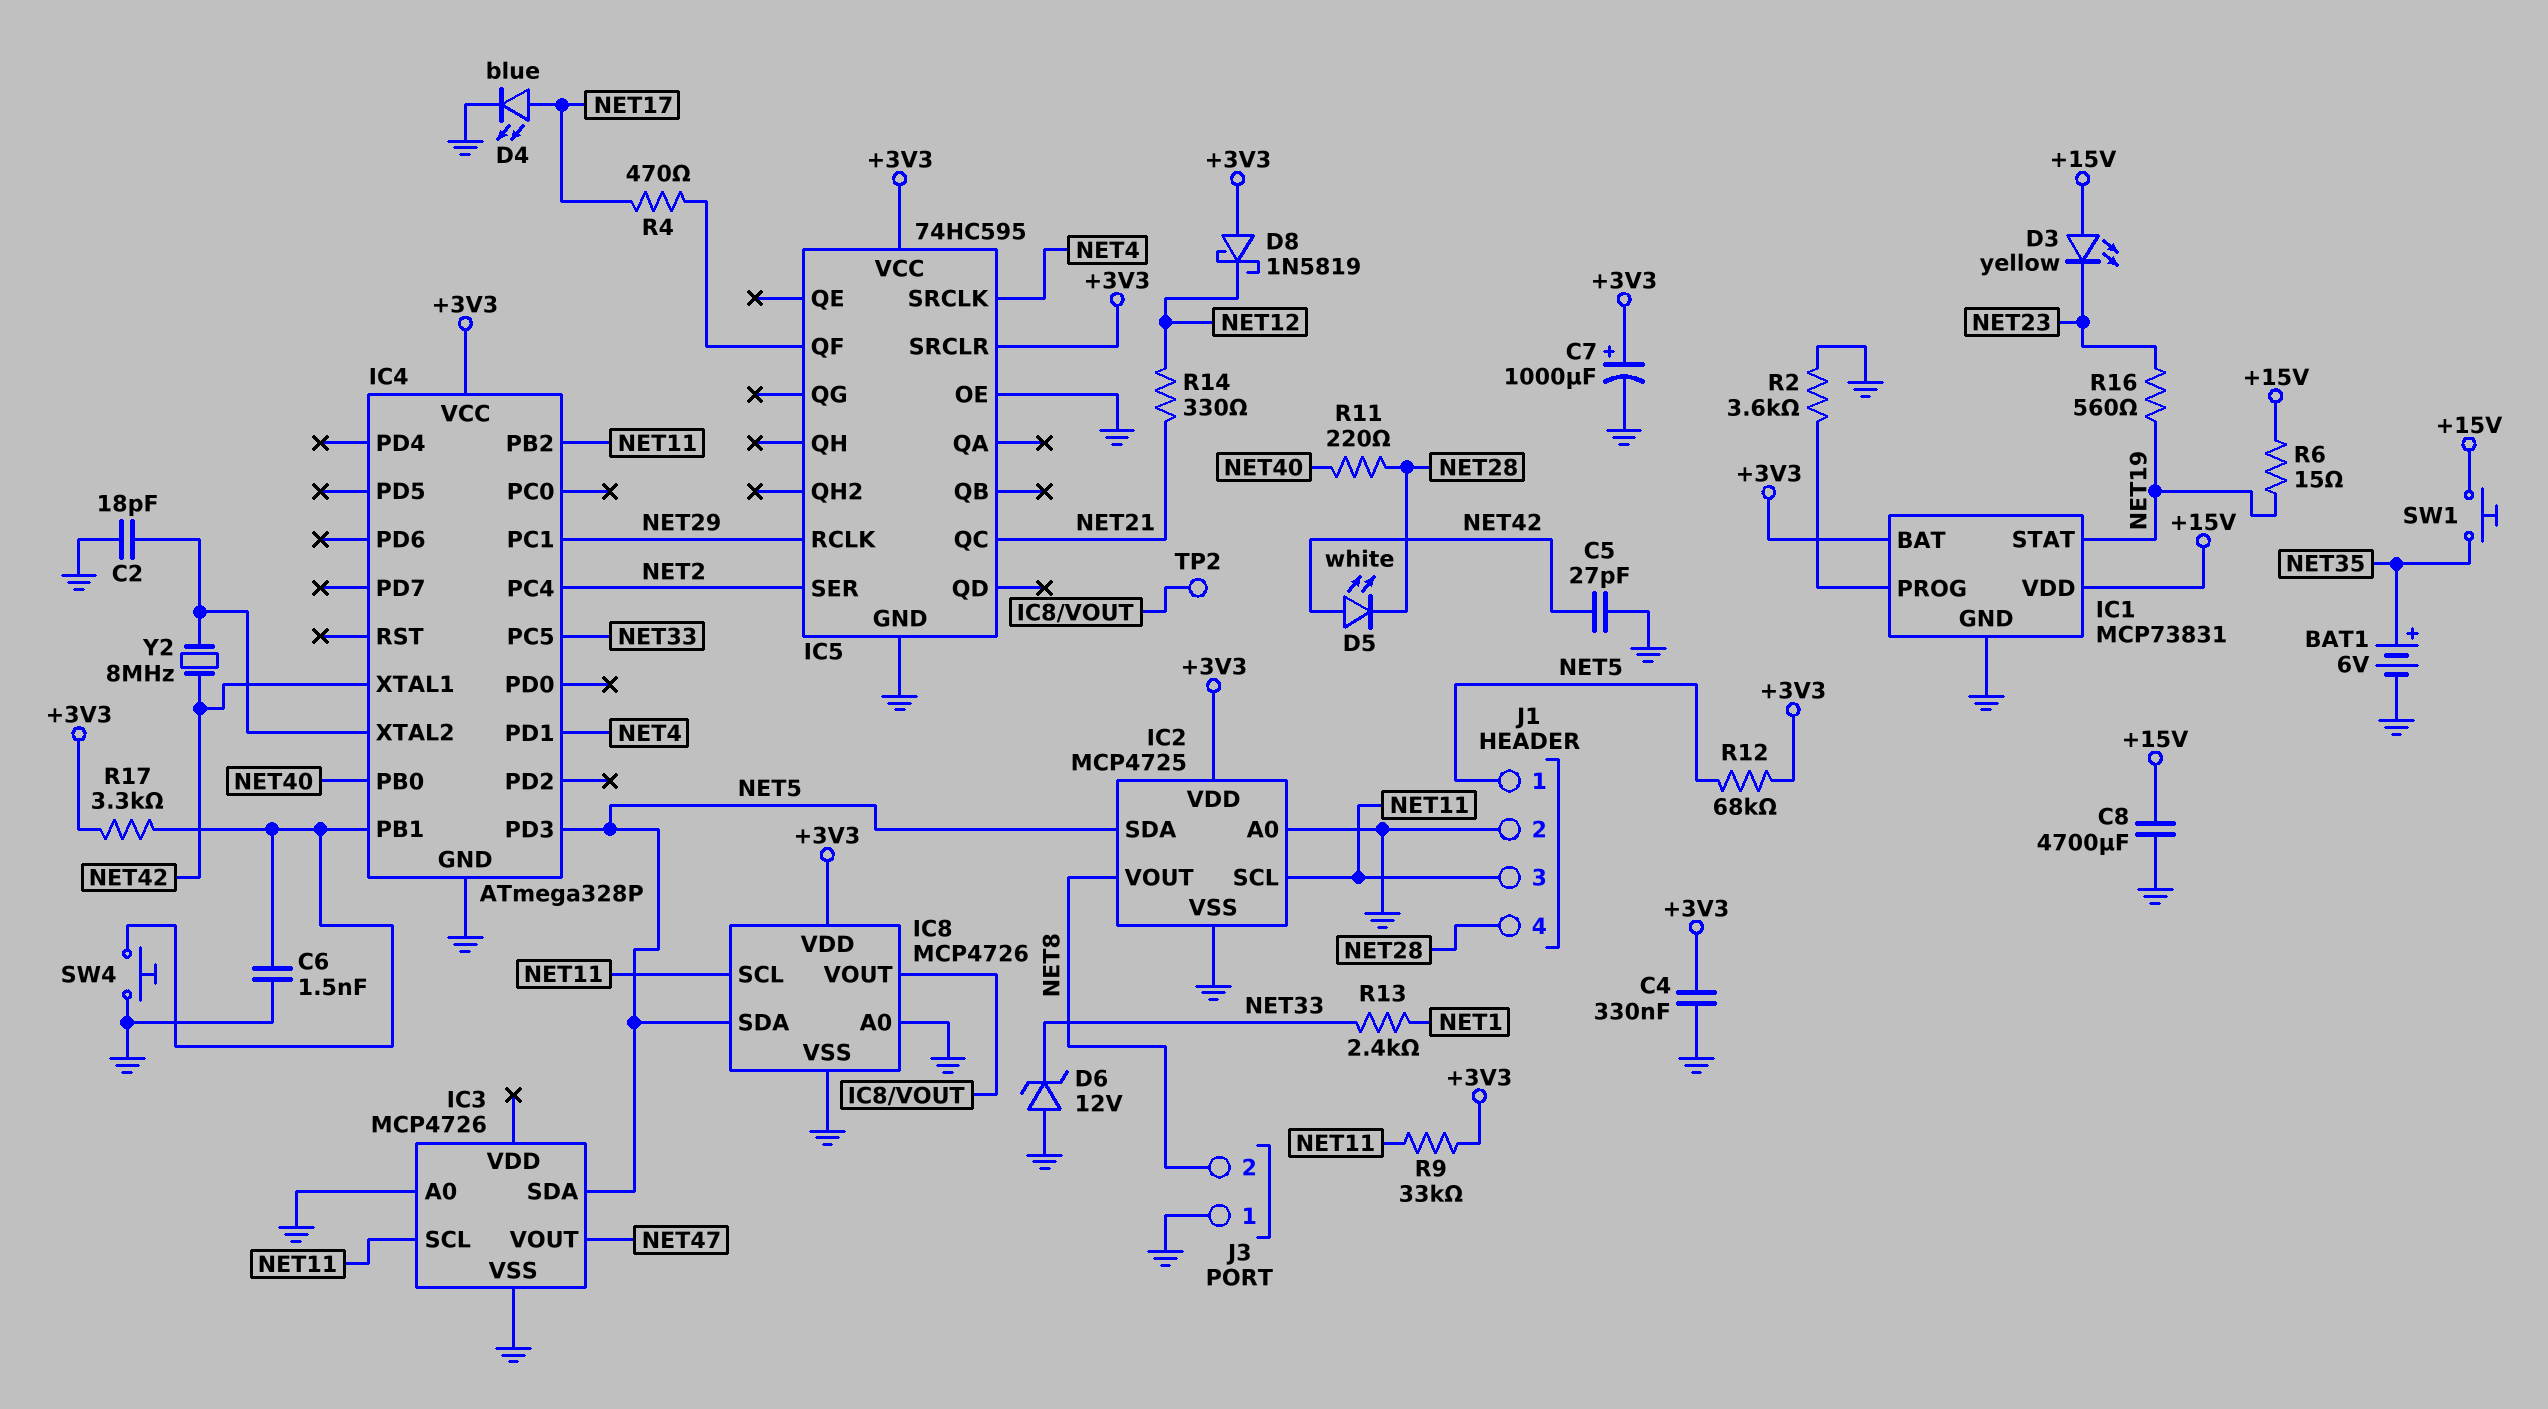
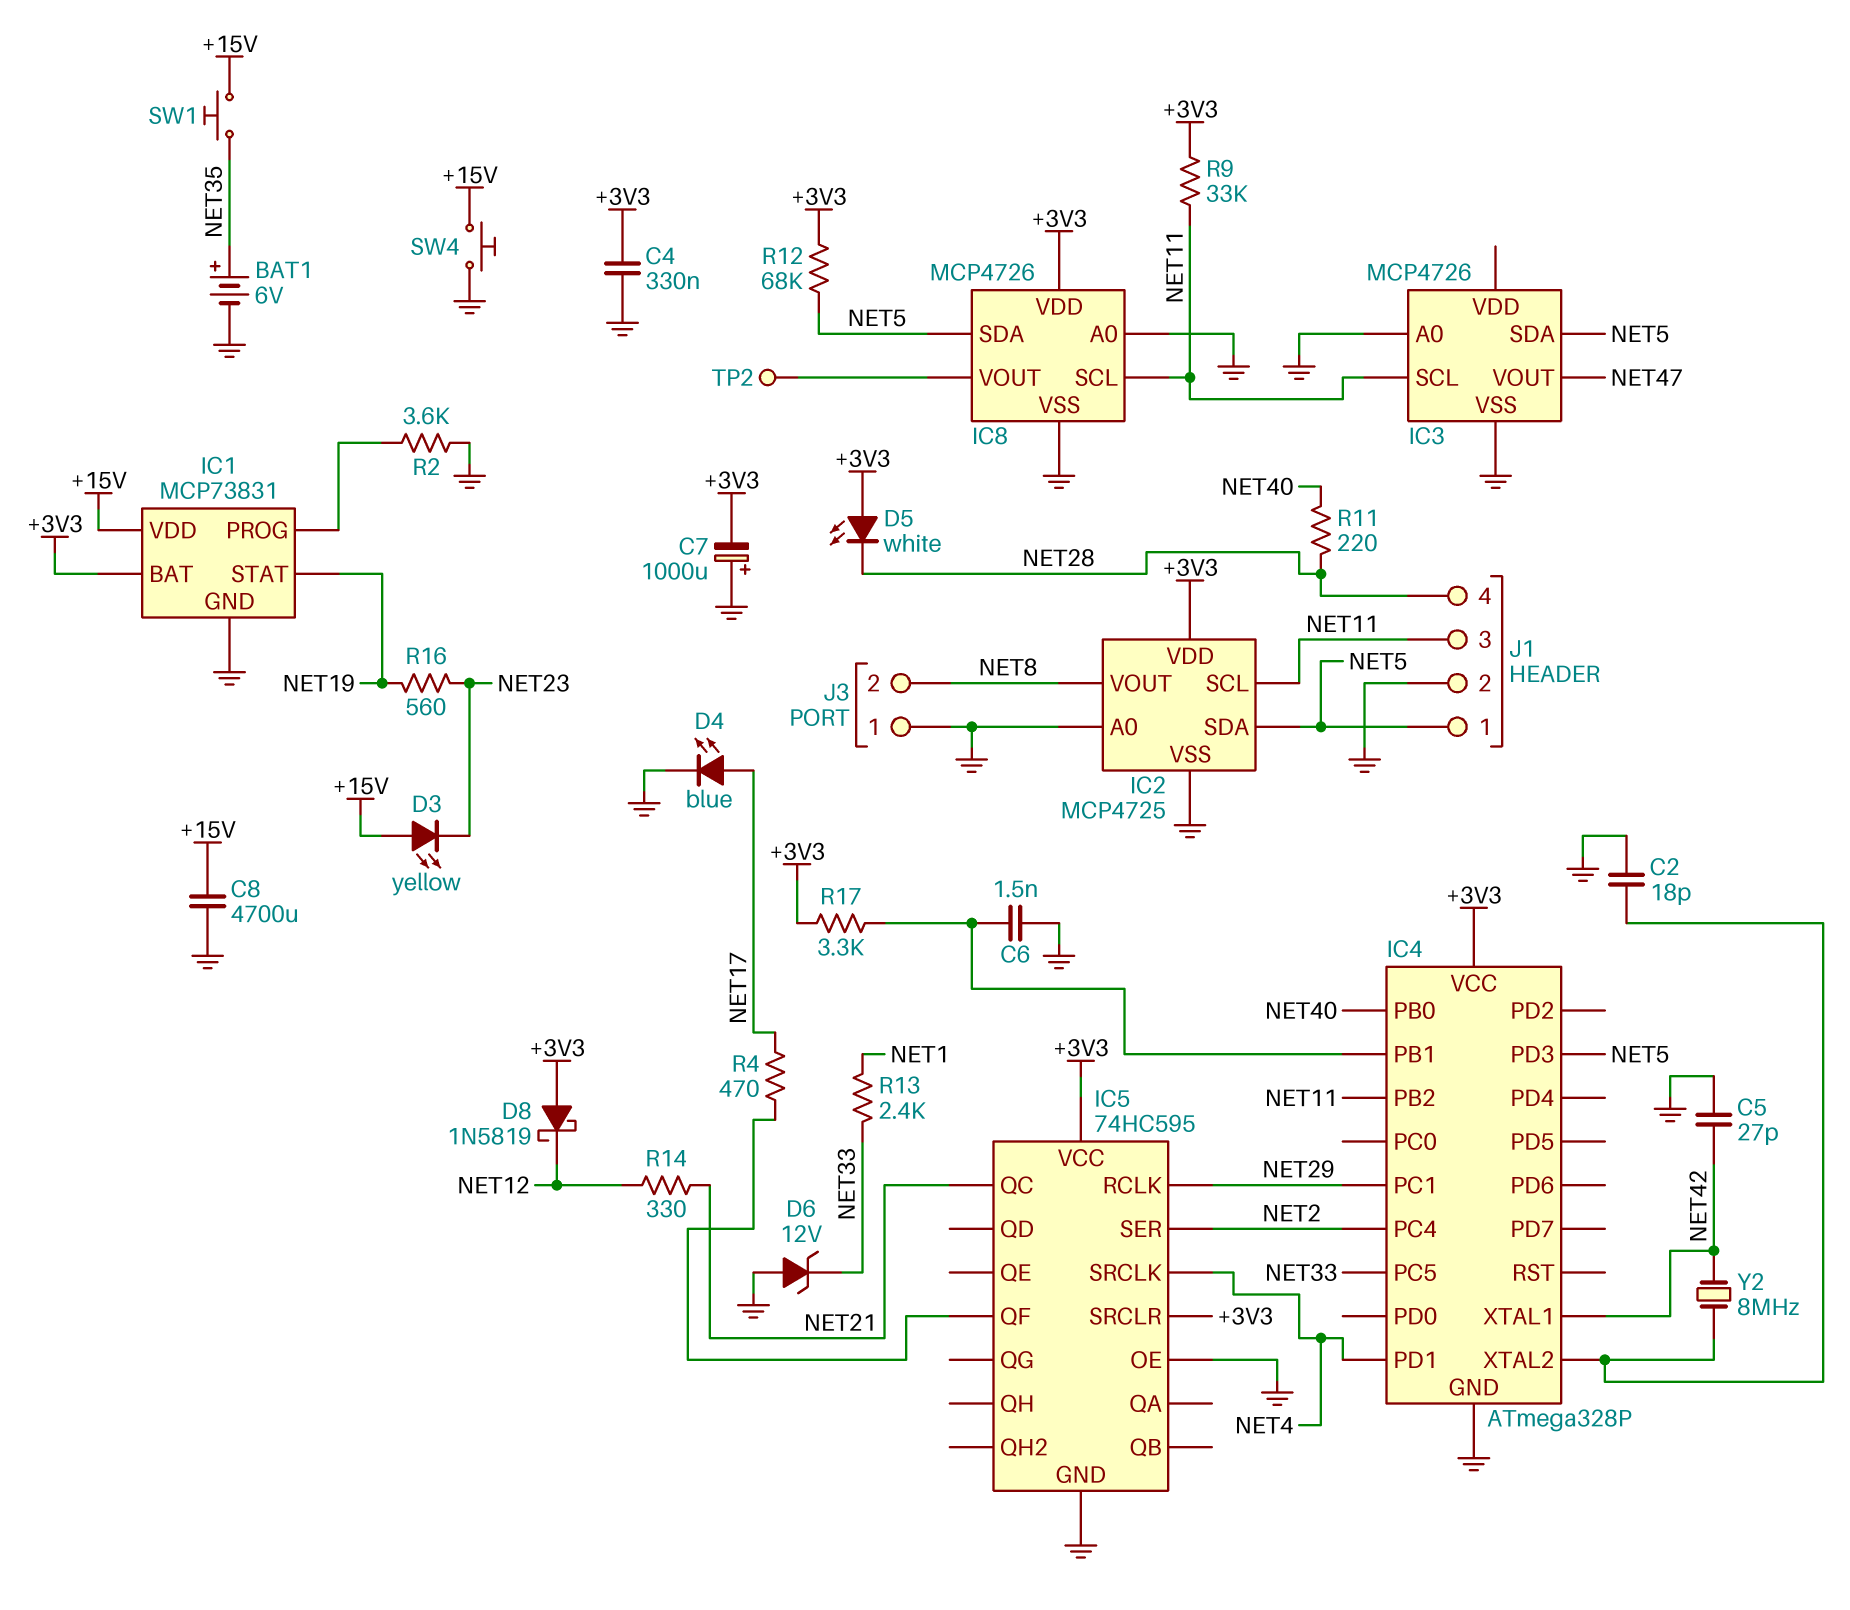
C7: 1000uF (plus +3V3, minus GND) -> 1000uF (plus GND, minus +3V3)
D5: LED white (A NET42, K NET28) -> LED white (A +3V3, K NET28)
R6: 15 (+15V, NET19) -> none
SW4: button (GND, IC4/PB1) -> button (+15V, GND)

